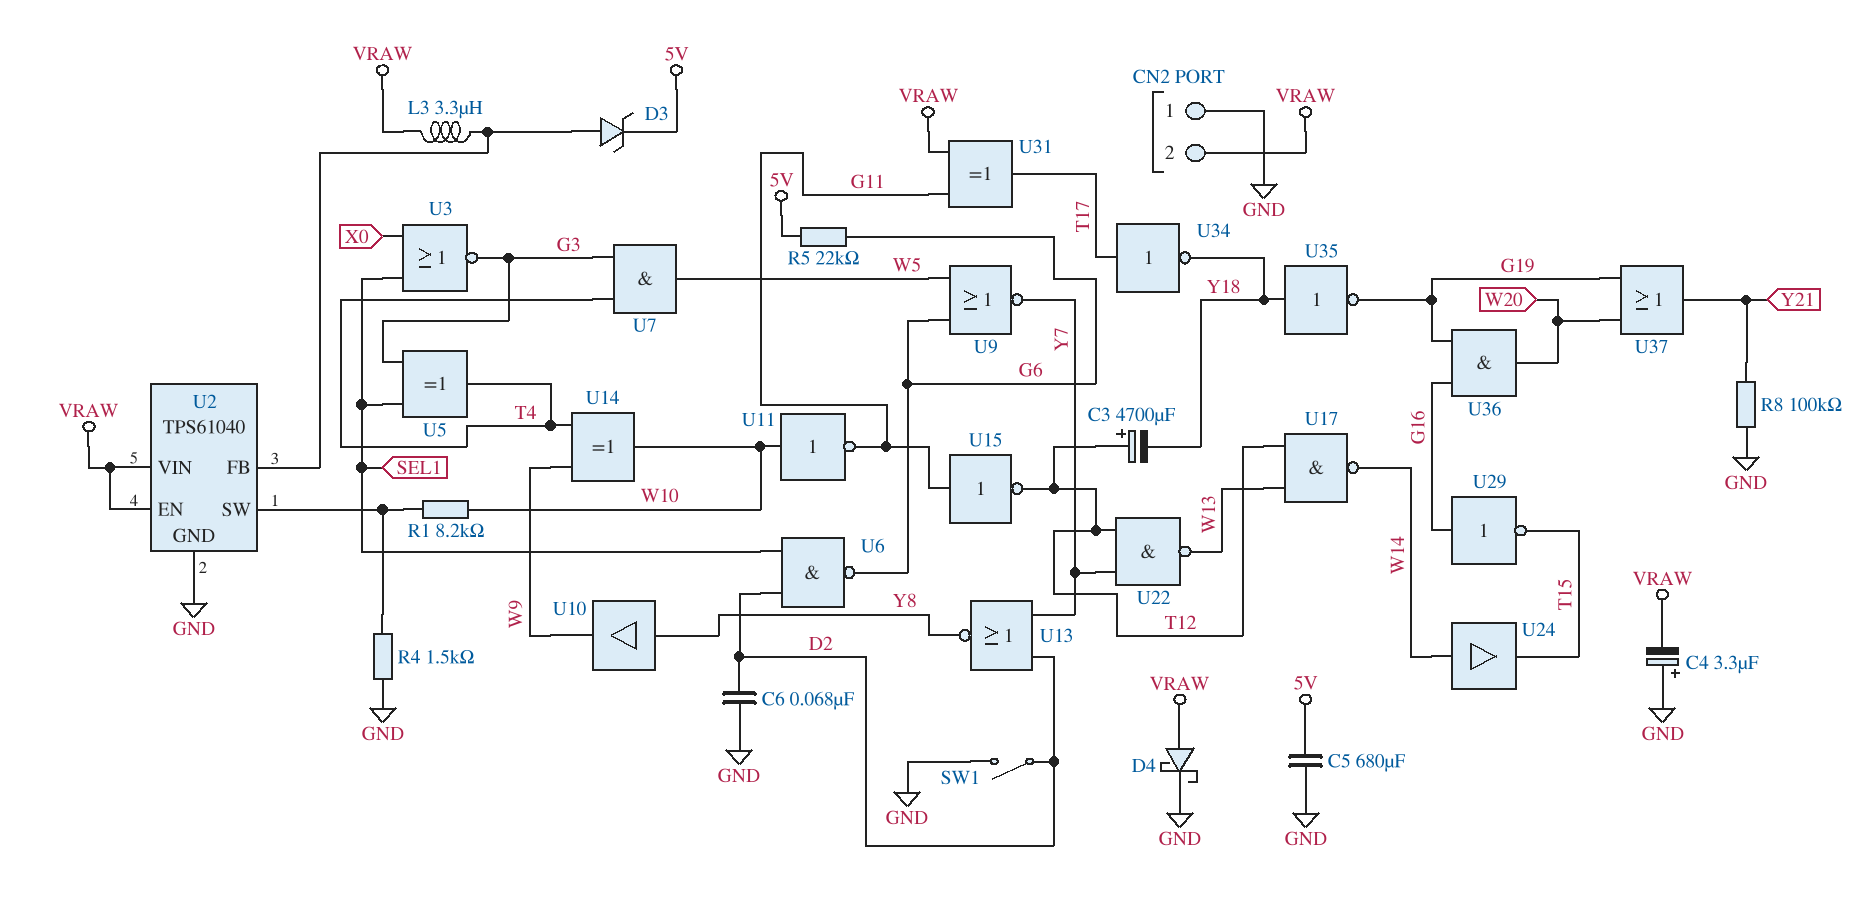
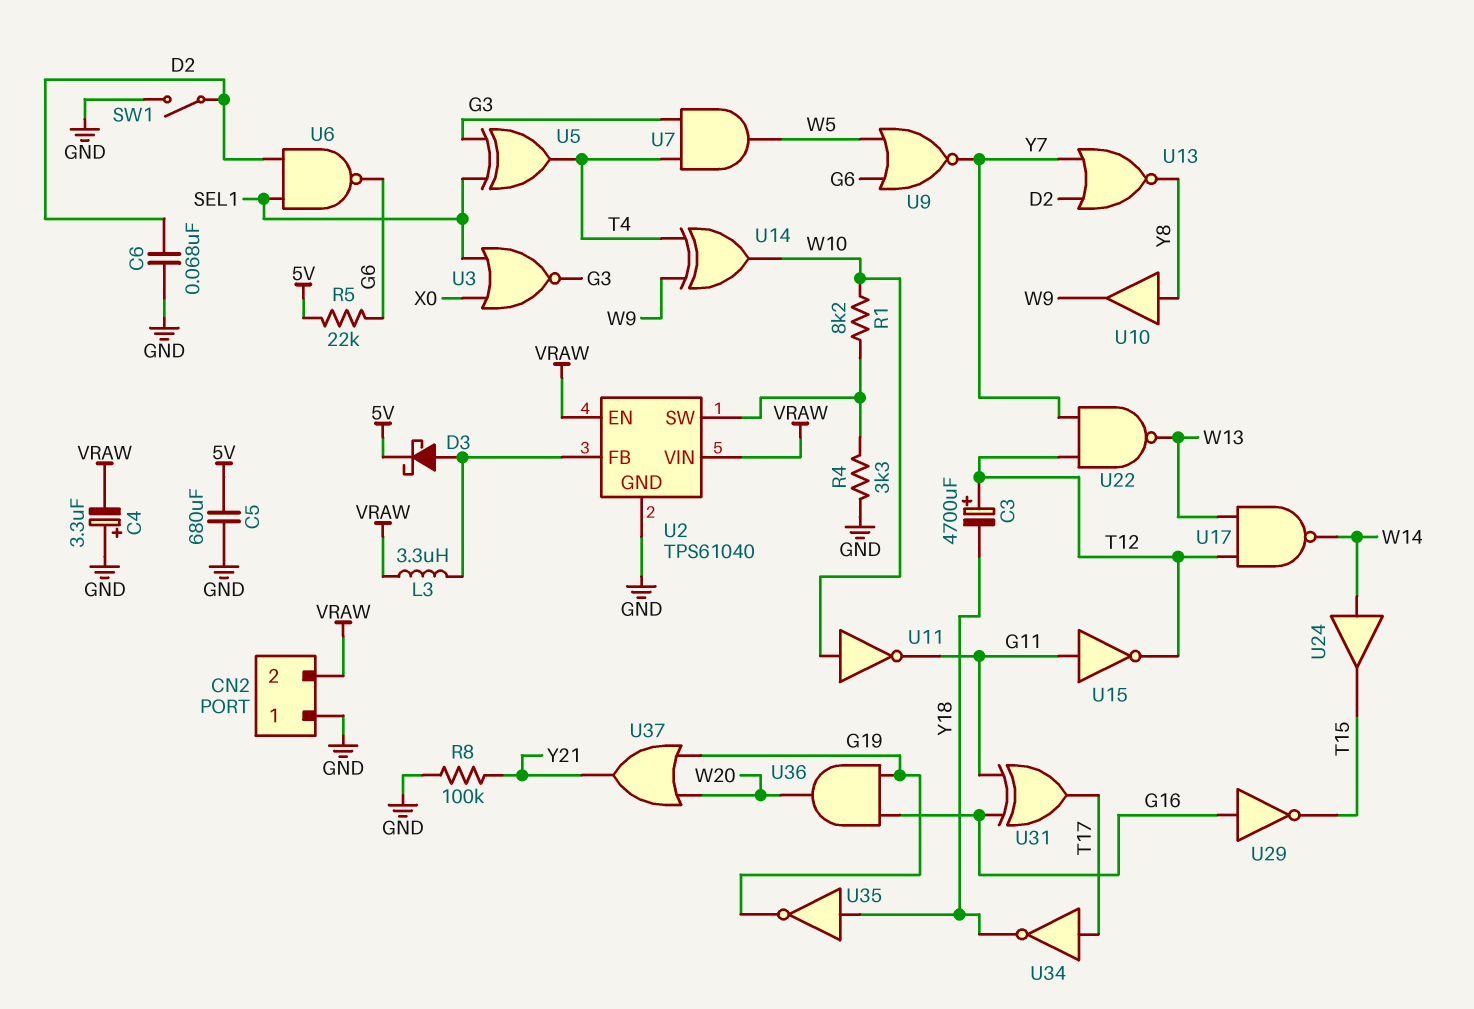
D3: zener (A U2/FB, K 5V) -> schottky (A U2/FB, K 5V)
D4: schottky (A VRAW, K GND) -> none
R4: 1.5k (GND, U2/SW) -> 3.3k (GND, U2/SW)
U31: XOR (in G11, in VRAW, out T17) -> XOR (in G11, in G16, out T17)

